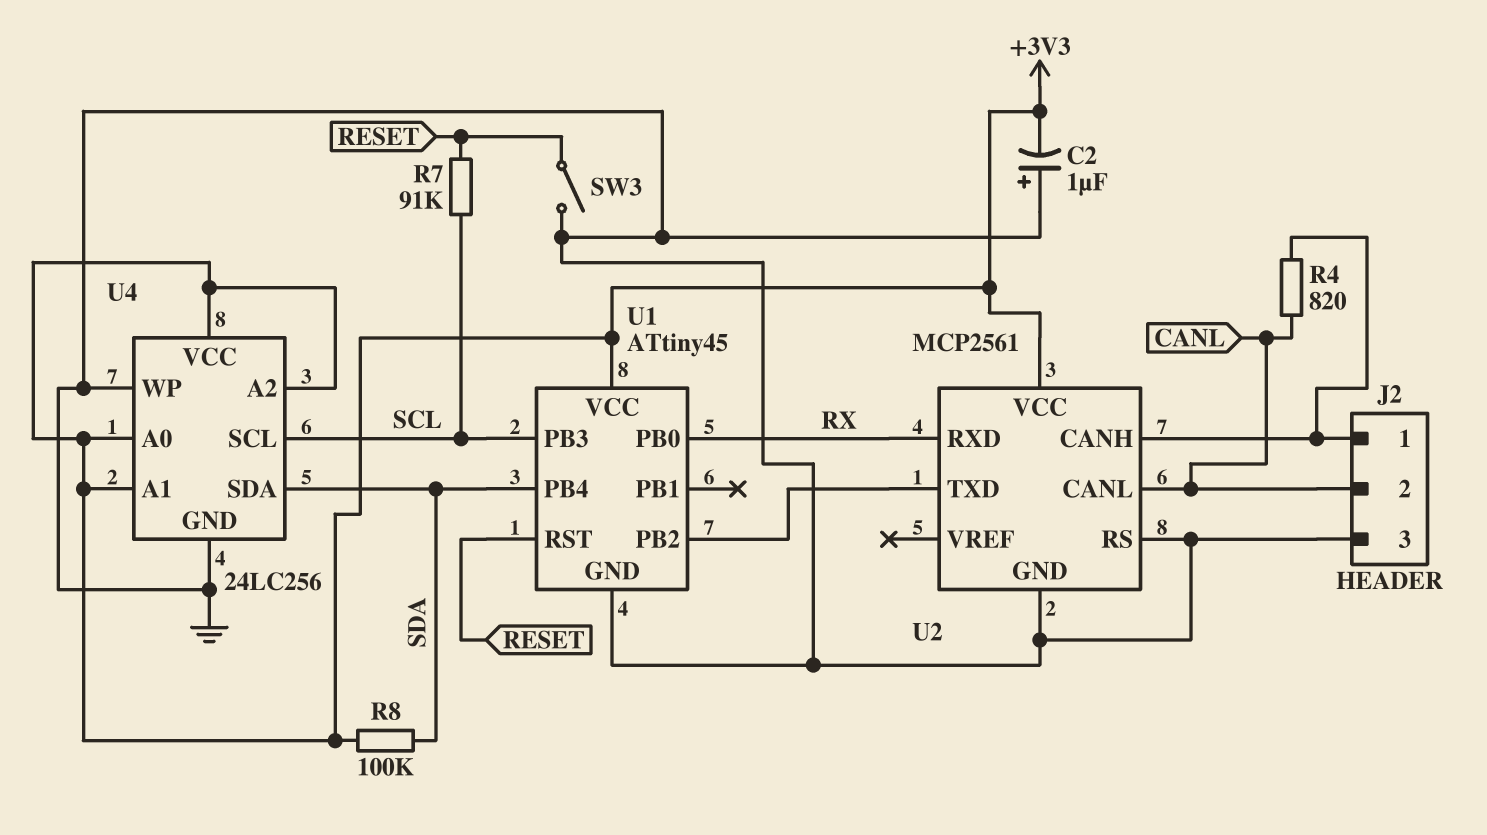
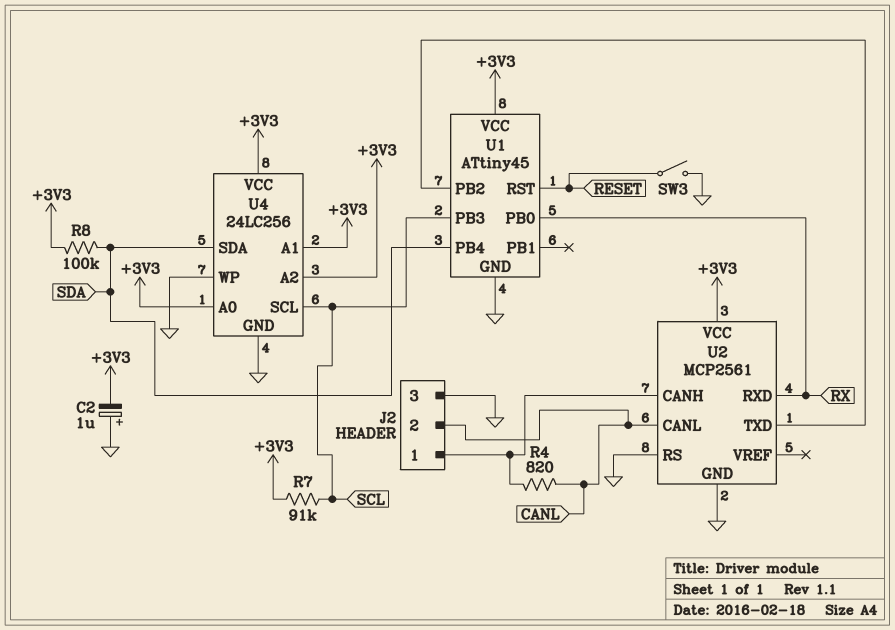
R7: 91k (RESET, SCL) -> 91k (+3V3, SCL)

